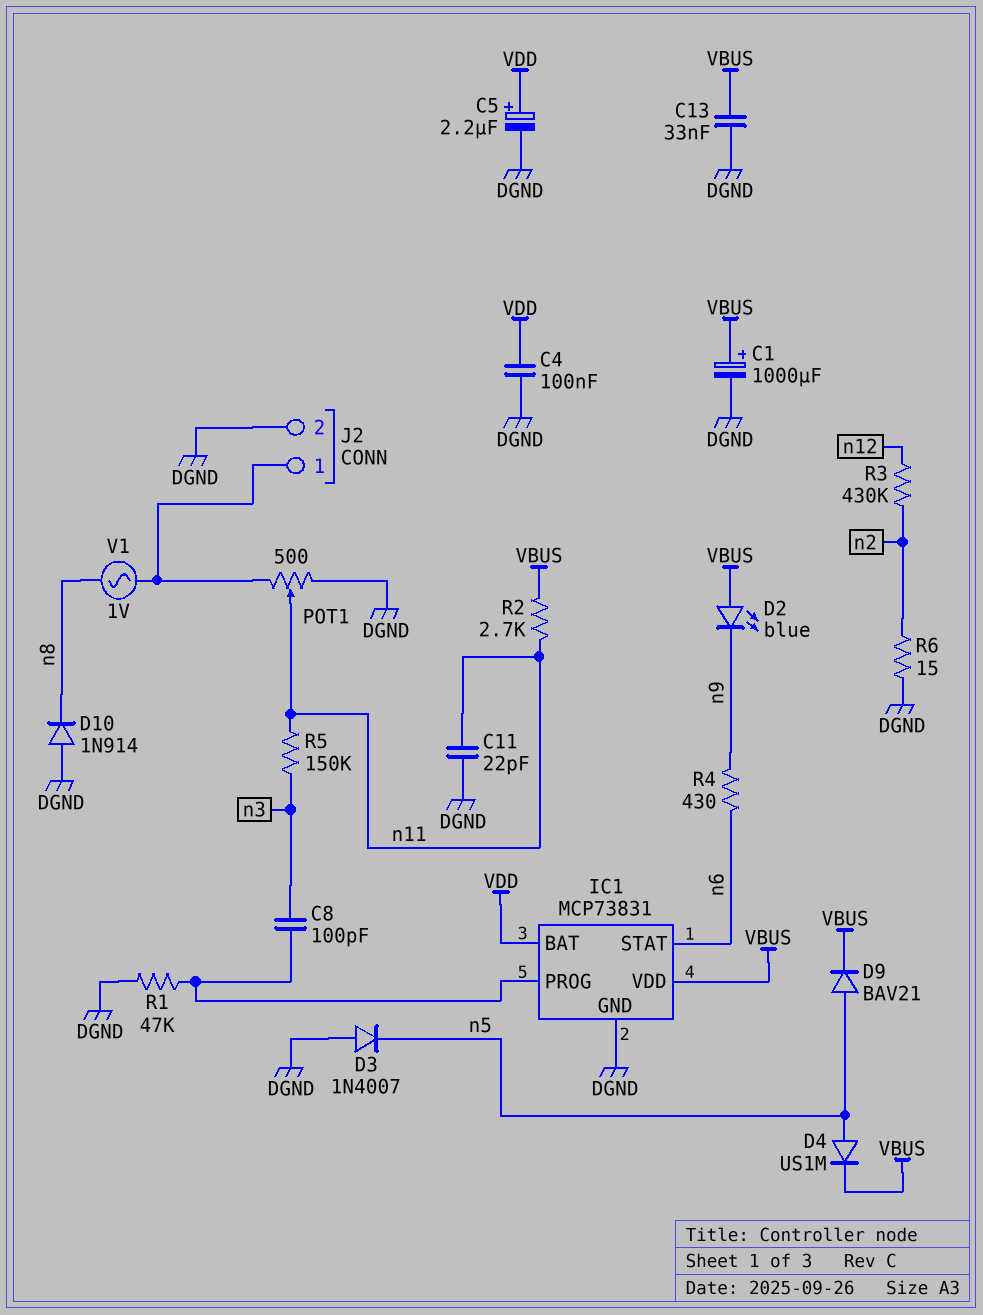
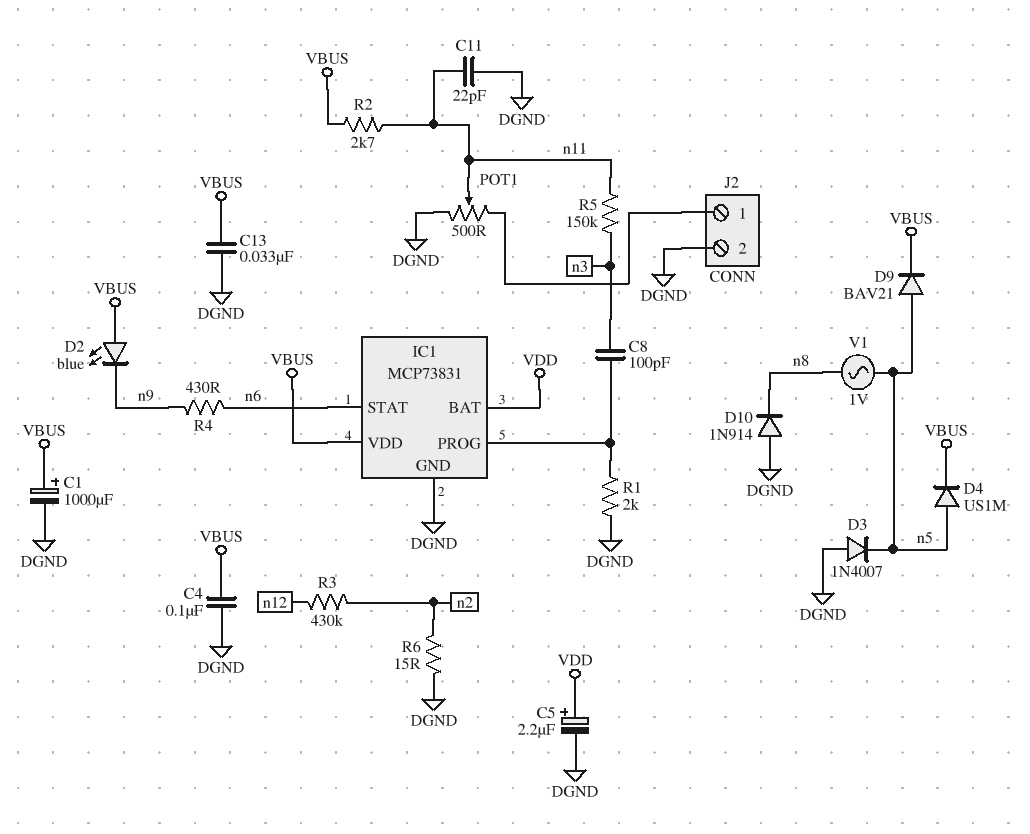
C4: 100nF (DGND, VDD) -> 100nF (DGND, VBUS)
R1: 47k (DGND, IC1/PROG) -> 2k (DGND, IC1/PROG)
V1: AC 1V (J2/1, n8) -> AC 1V (n5, n8)

